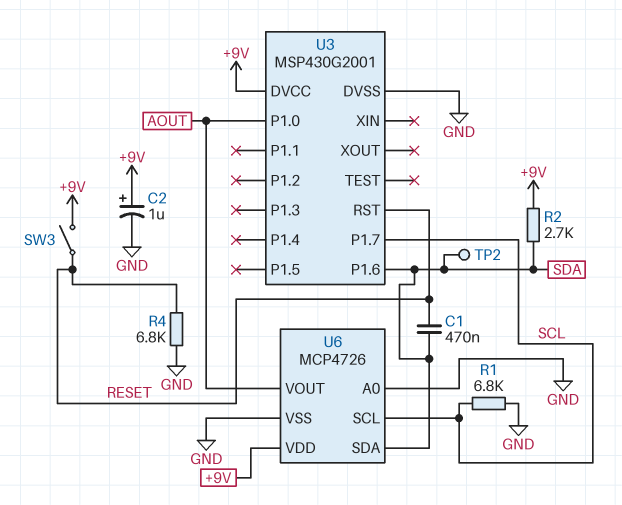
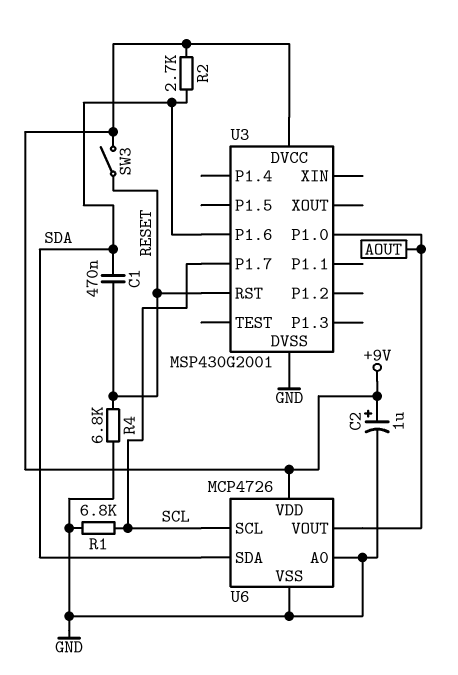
TP2: test point (SDA) -> none

